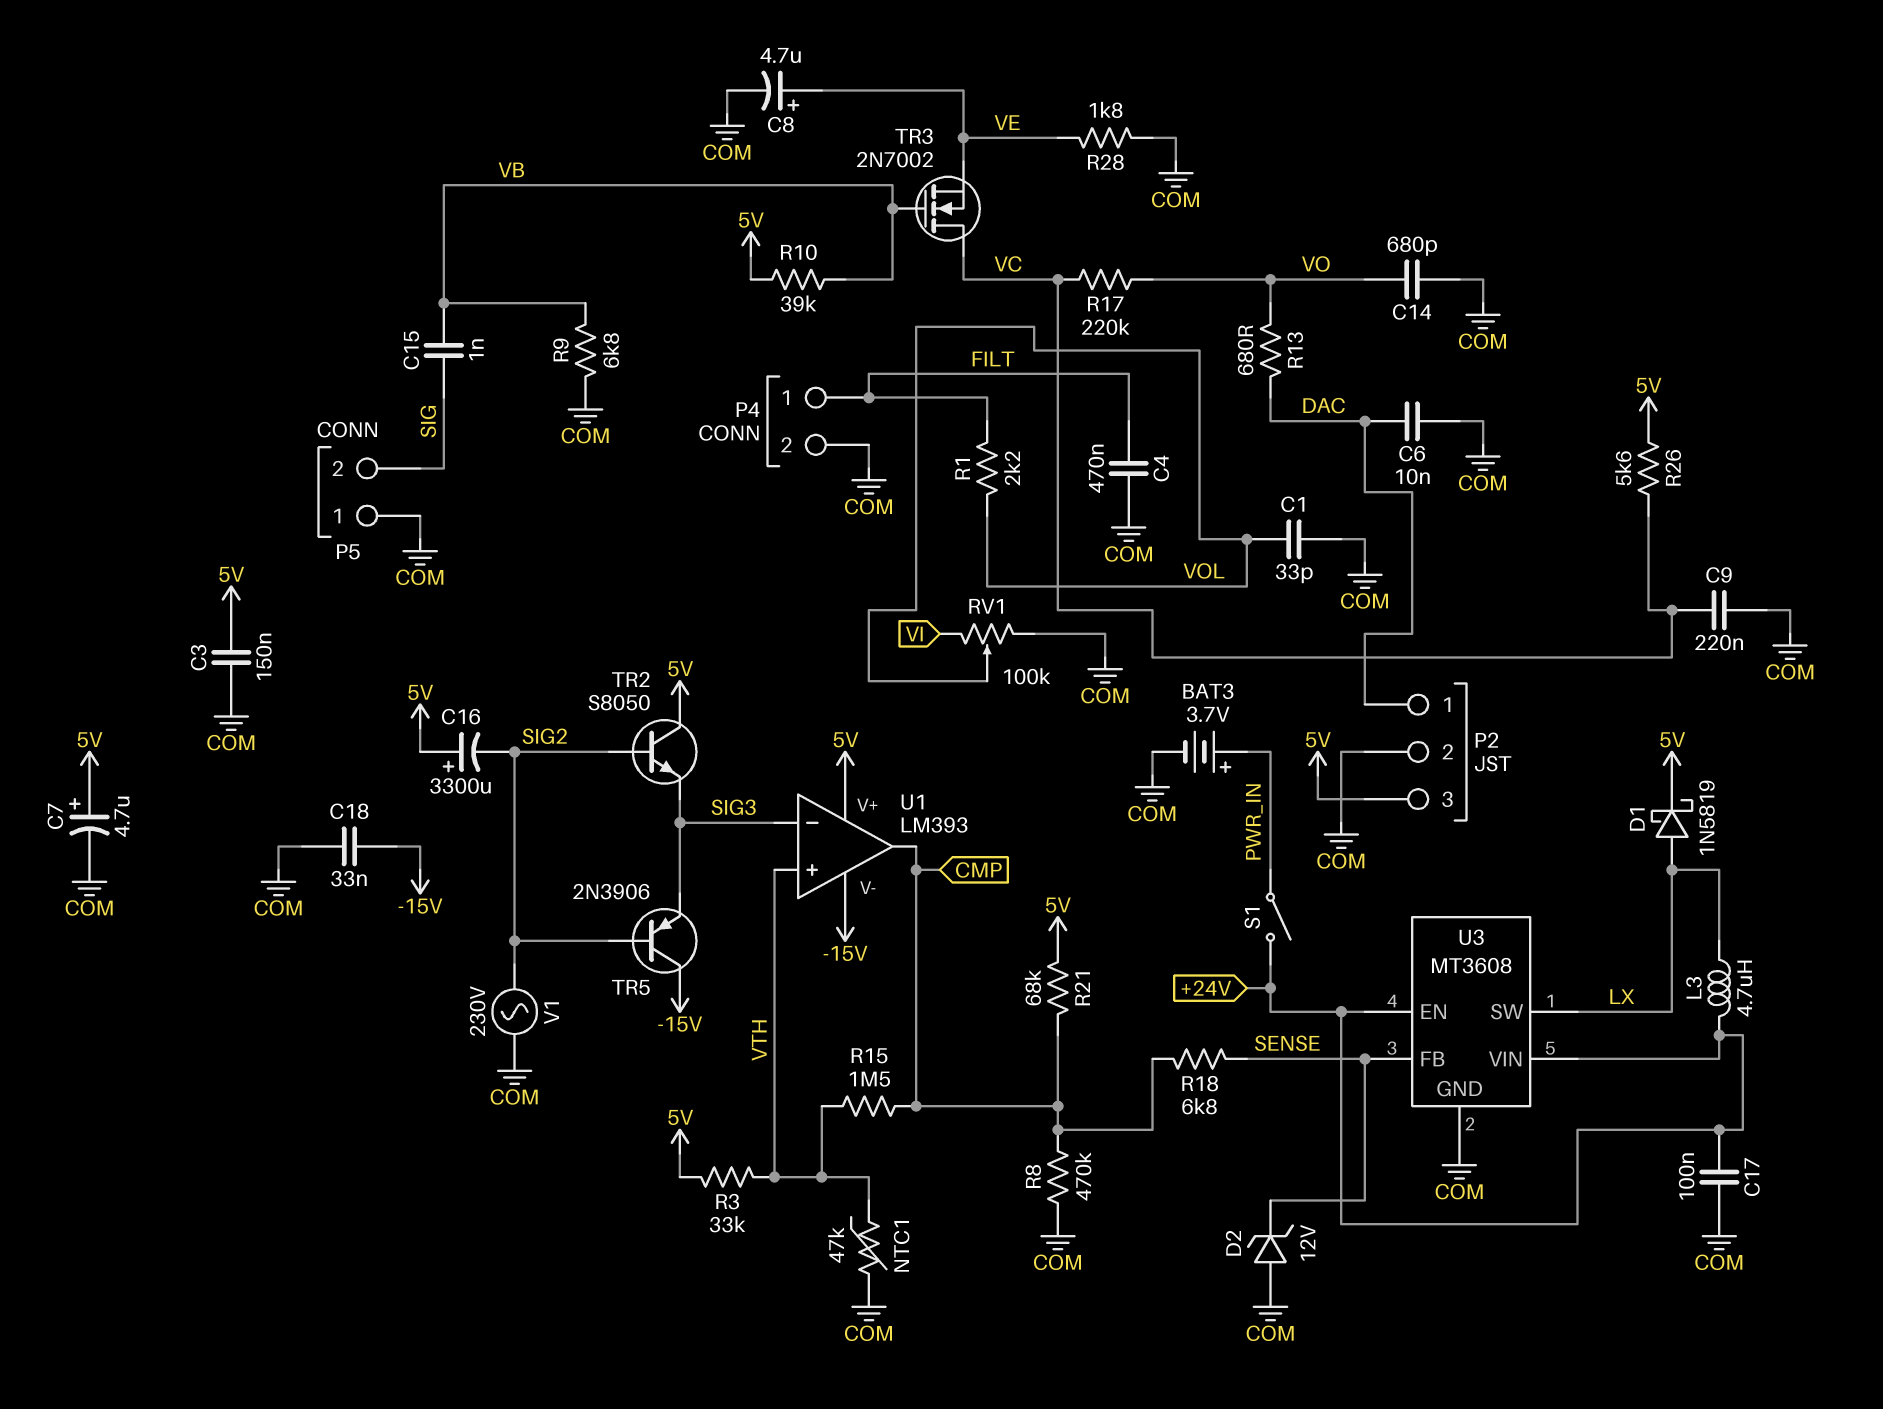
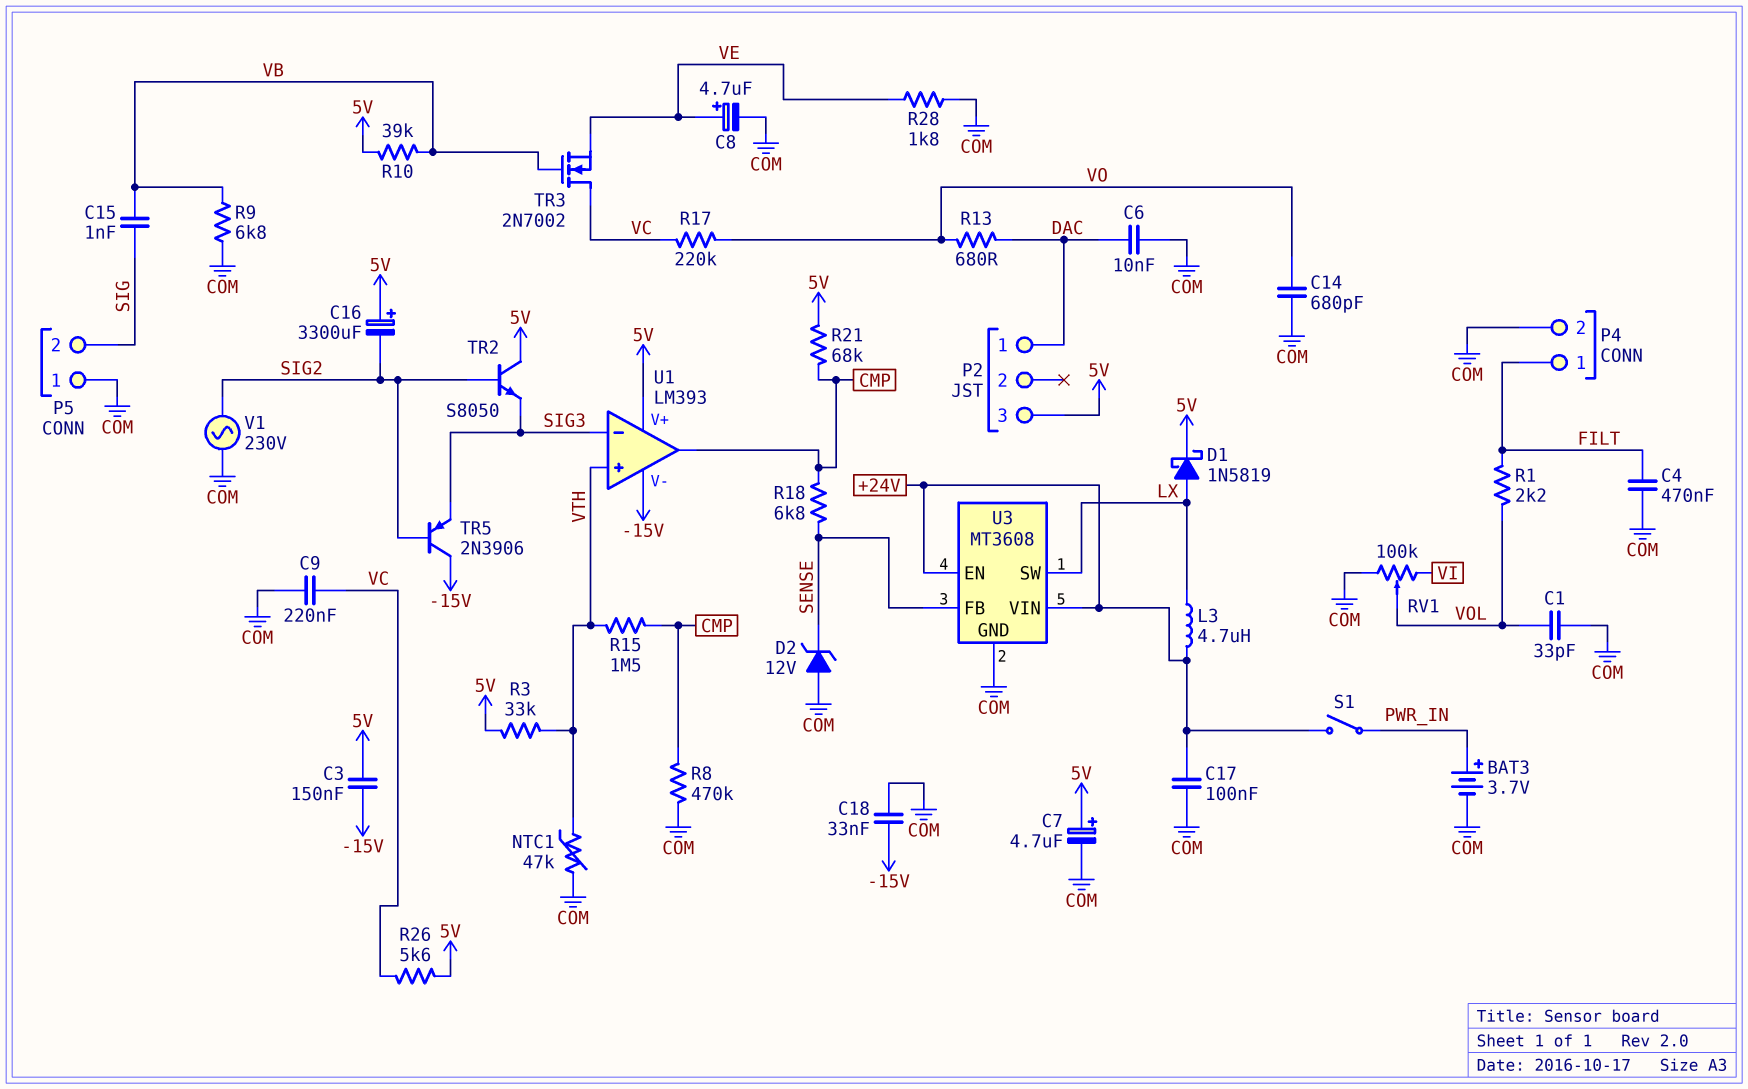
C3: 150nF (5V, COM) -> 150nF (-15V, 5V)
P2 pin 2: COM -> none

